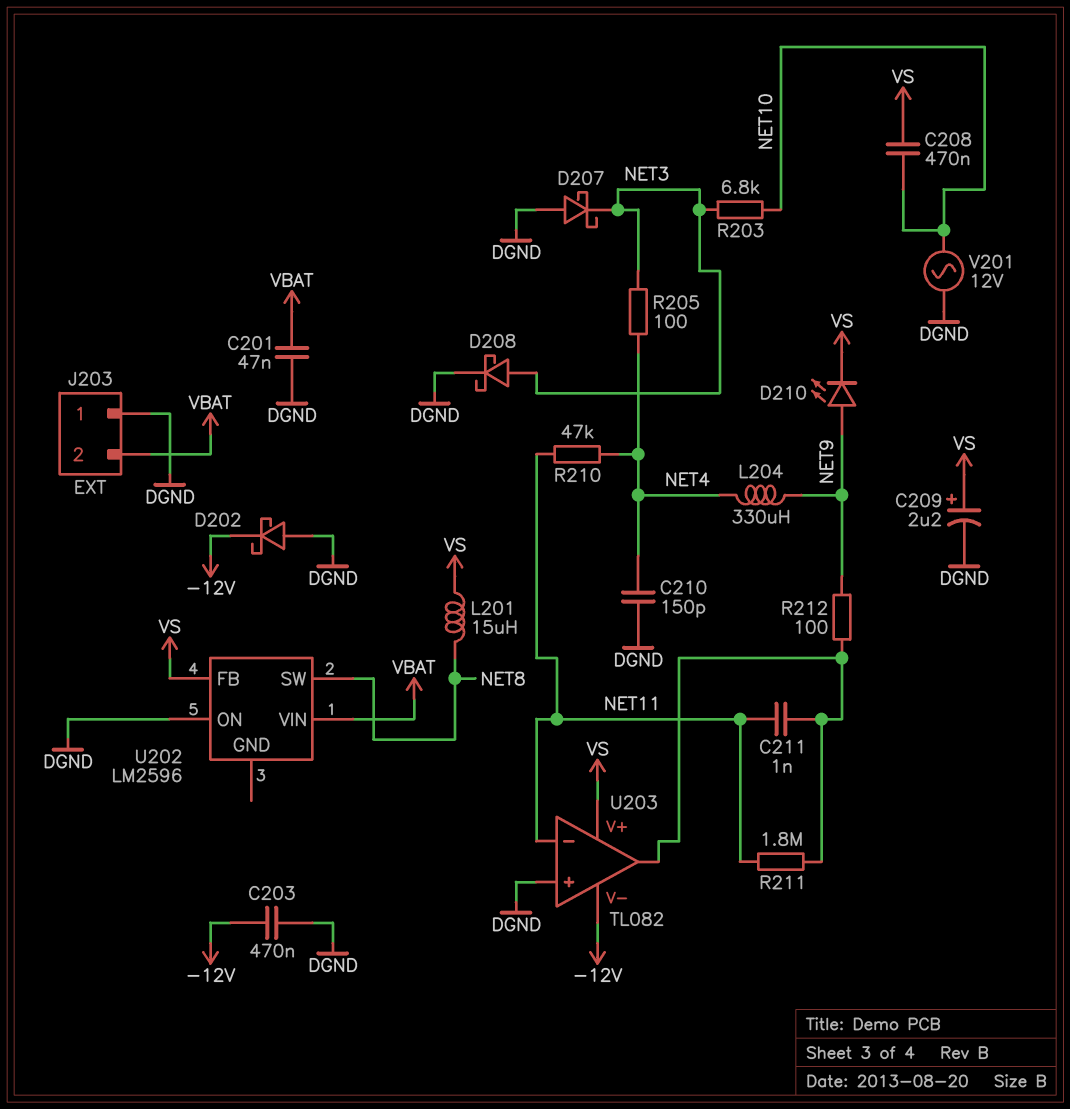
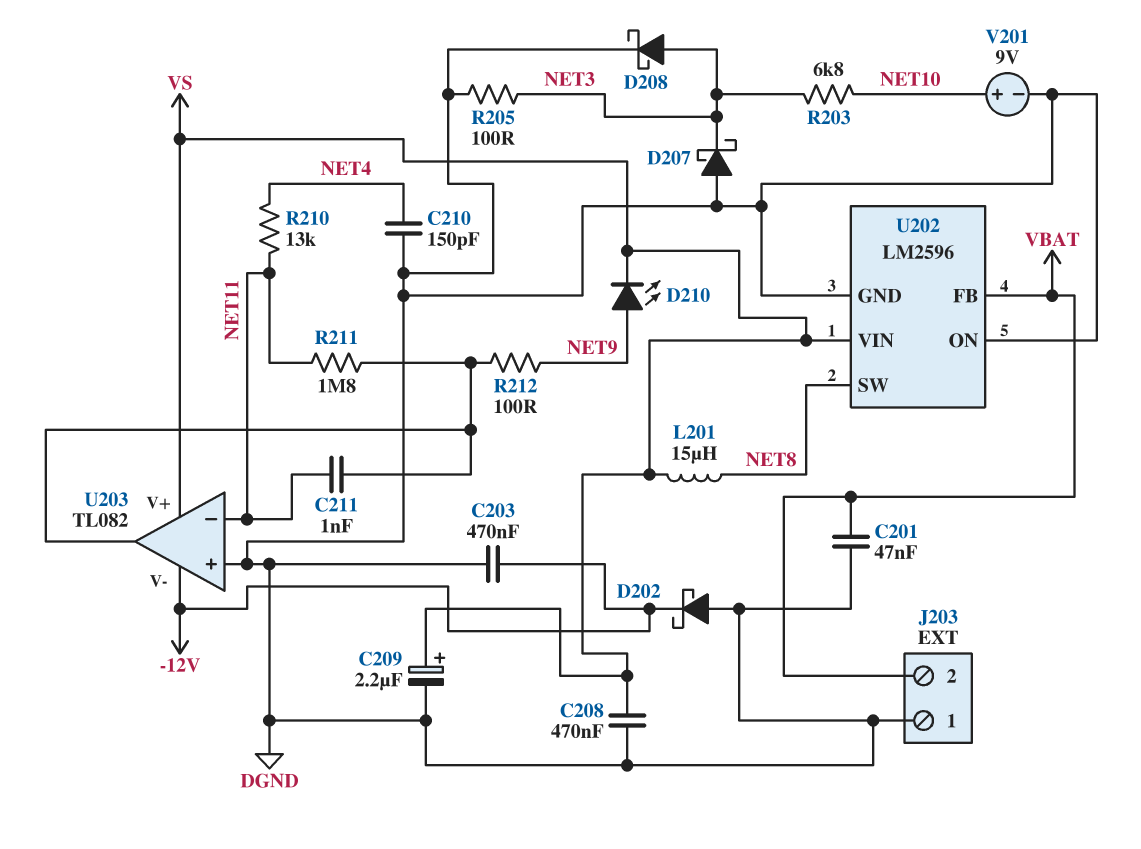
C208: 470nF (NET10, VS) -> 470nF (DGND, VS)
L204: 330uH (NET4, NET9) -> none
R205: 100 (NET3, NET4) -> 100 (DGND, NET3)
R210: 47k (NET4, NET11) -> 13k (NET4, NET11)
U202 pin FB: VS -> VBAT
U202 pin GND: none -> DGND
U202 pin VIN: VBAT -> VS
V201: AC 12V (DGND, NET10) -> 9V (plus NET10, minus DGND)

